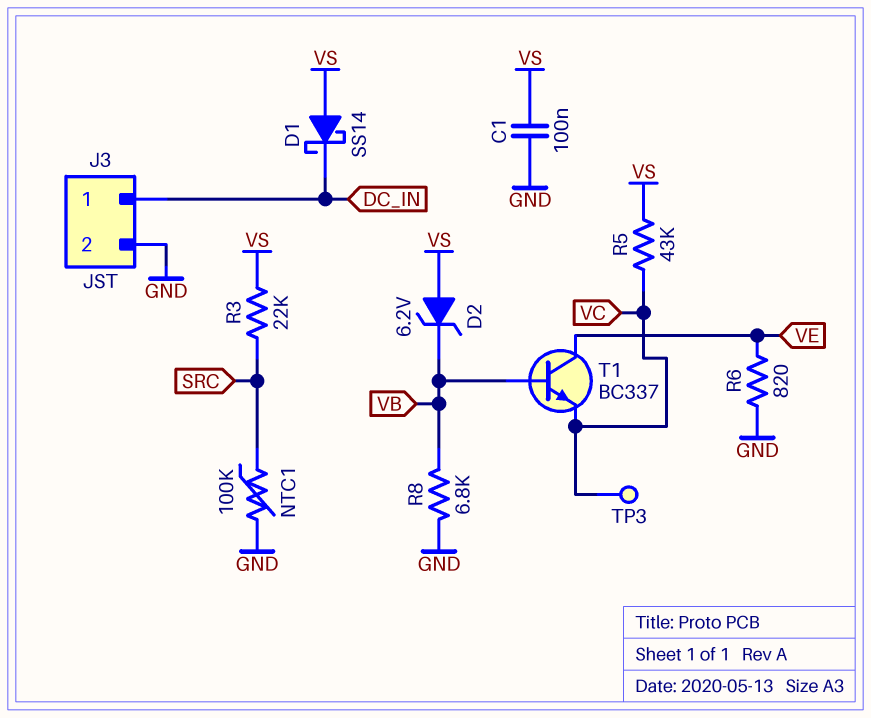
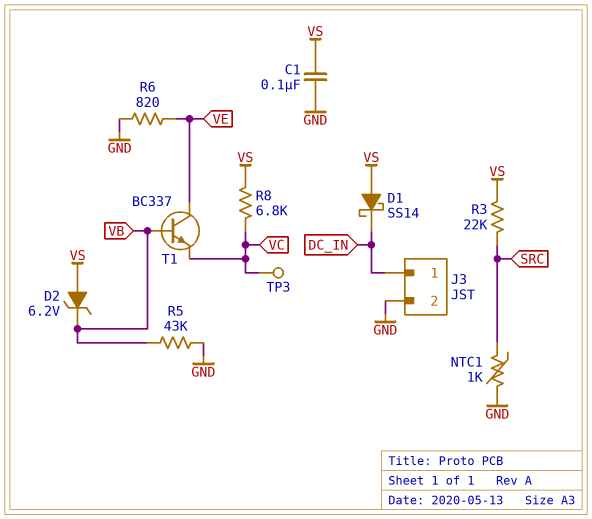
NTC1: 100k (GND, SRC) -> 1k (GND, SRC)
R5: 43k (VC, VS) -> 43k (GND, VB)
R8: 6.8k (GND, VB) -> 6.8k (VC, VS)

